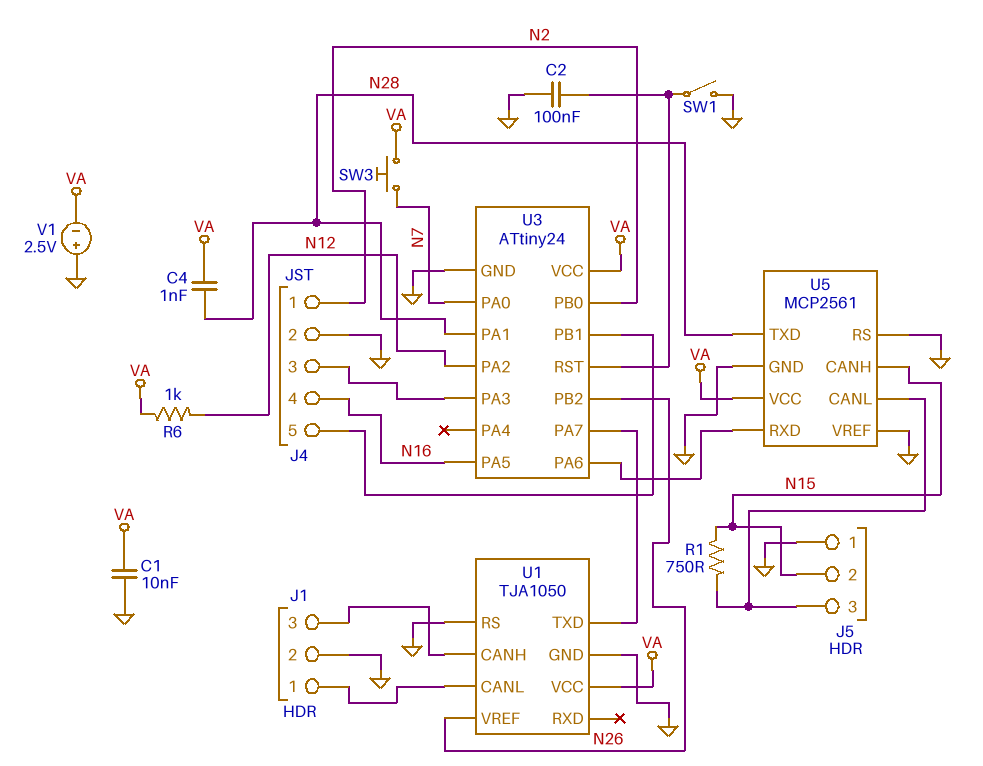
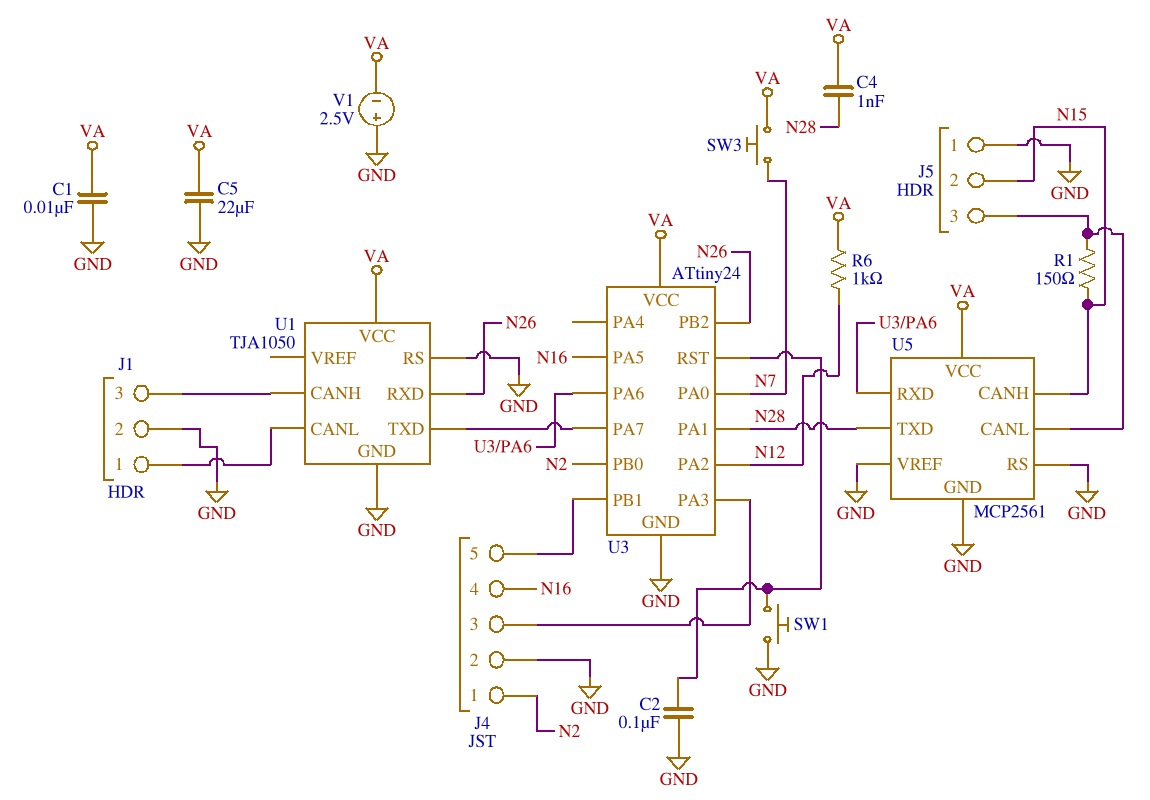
C5: none -> 22uF (GND, VA)
R1: 750 (J5/3, N15) -> 150 (J5/3, N15)
SW1: switch (GND, U3/RST) -> button (GND, U3/RST)
U1 pin RXD: none -> N26
U1 pin VREF: N26 -> none

